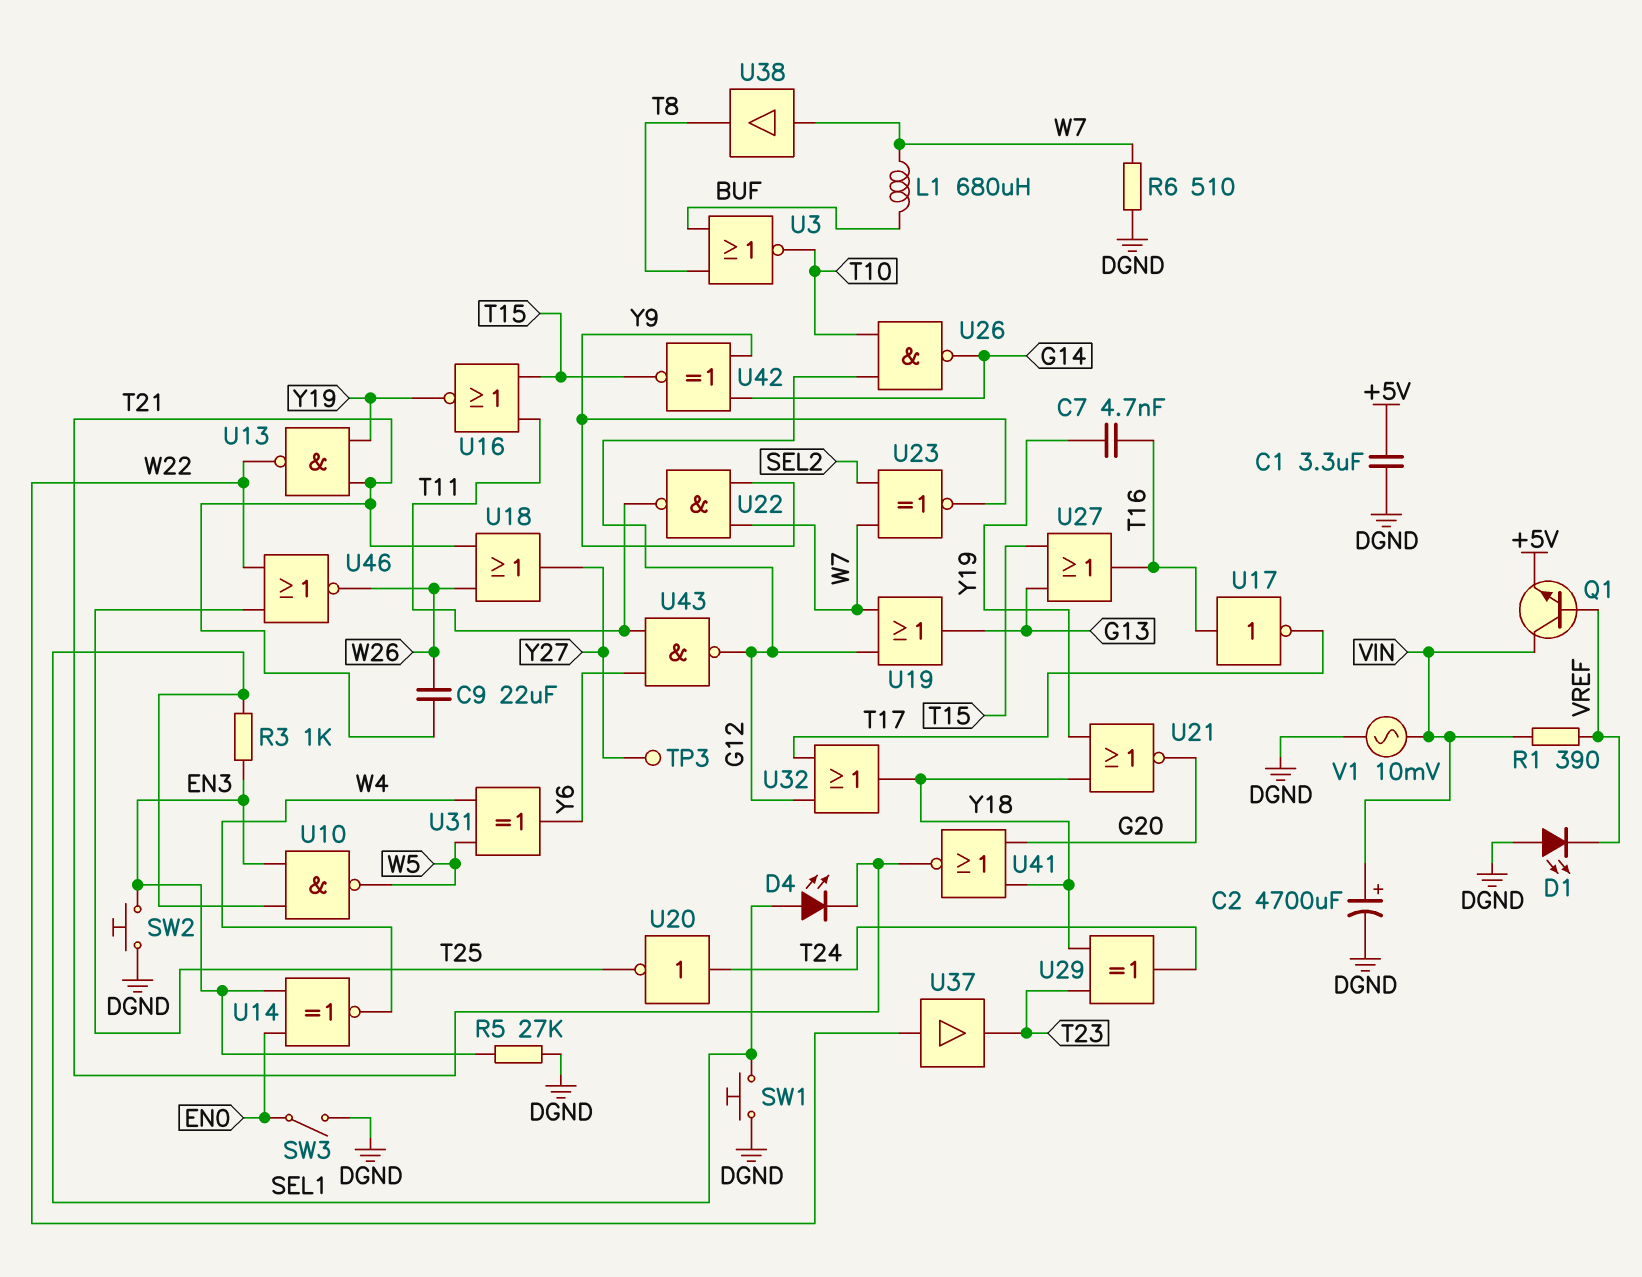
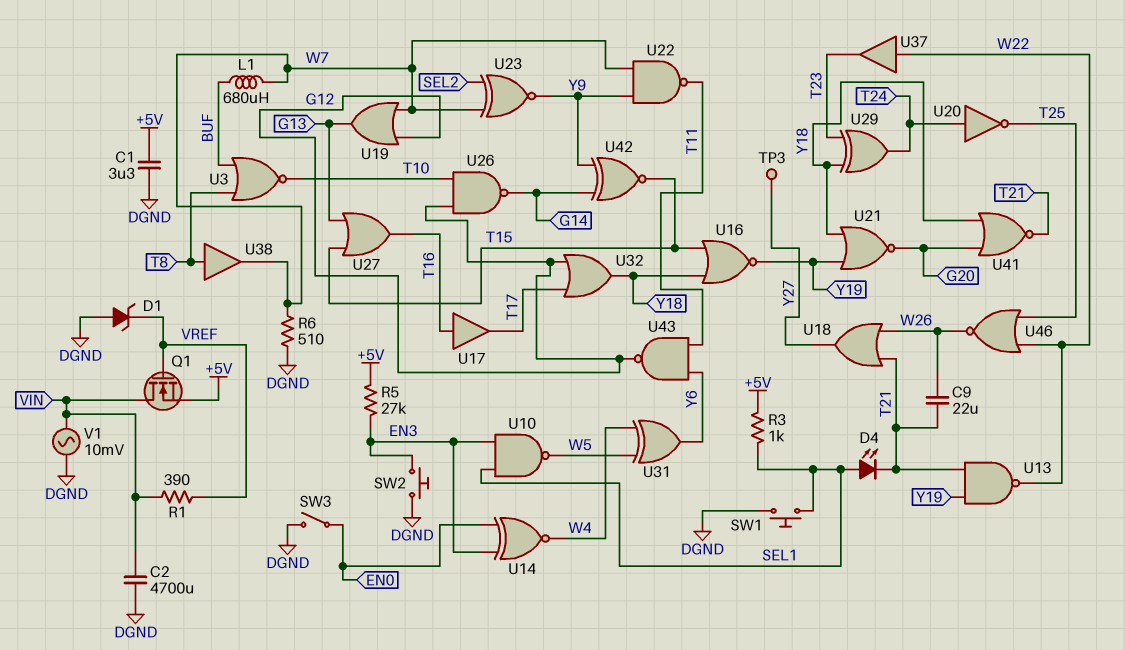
C2: 4700uF (plus VIN, minus DGND) -> 4700uF (DGND, VIN)
C7: 4.7nF (T16, Y19) -> none
D1: LED (A DGND, K VREF) -> zener (A DGND, K VREF)
Q1: NPN (B VREF, C VIN, E +5V) -> NMOS (G VREF, D VIN, S +5V)
R3: 1k (EN3, SEL1) -> 1k (+5V, SEL1)
R5: 27k (DGND, EN3) -> 27k (+5V, EN3)
U16: NOR (in T11, in T15, out Y19) -> NOR (in T15, in Y18, out Y19)
U17: NOT (in T16, out T17) -> buffer (in T16, out T17)
U38: buffer (in W7, out T8) -> buffer (in T8, out W7)

